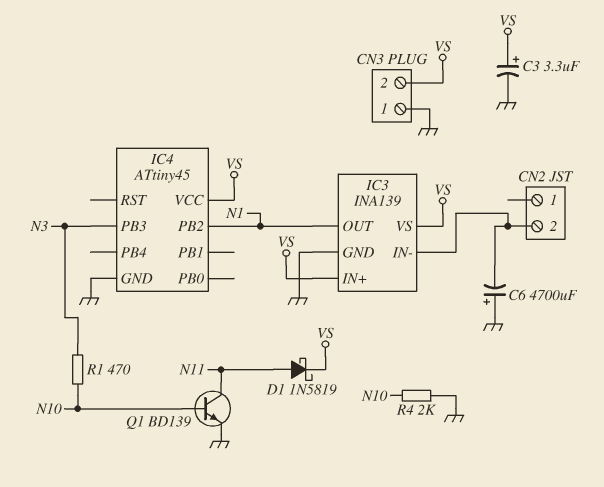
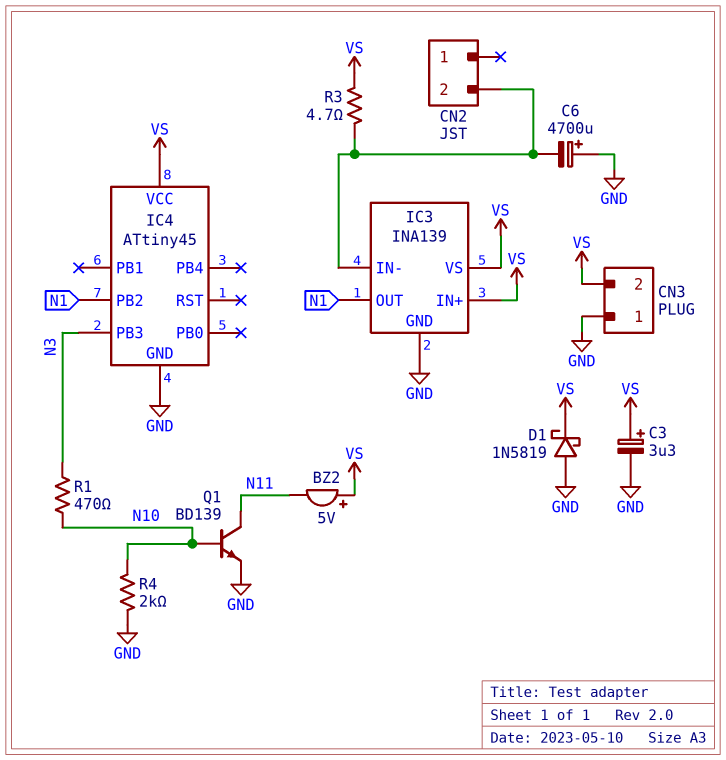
BZ2: none -> buzzer 5V (plus VS, minus N11)
D1: schottky 1N5819 (A N11, K VS) -> schottky 1N5819 (A GND, K VS)
R3: none -> 4.7 (CN2/2, VS)

